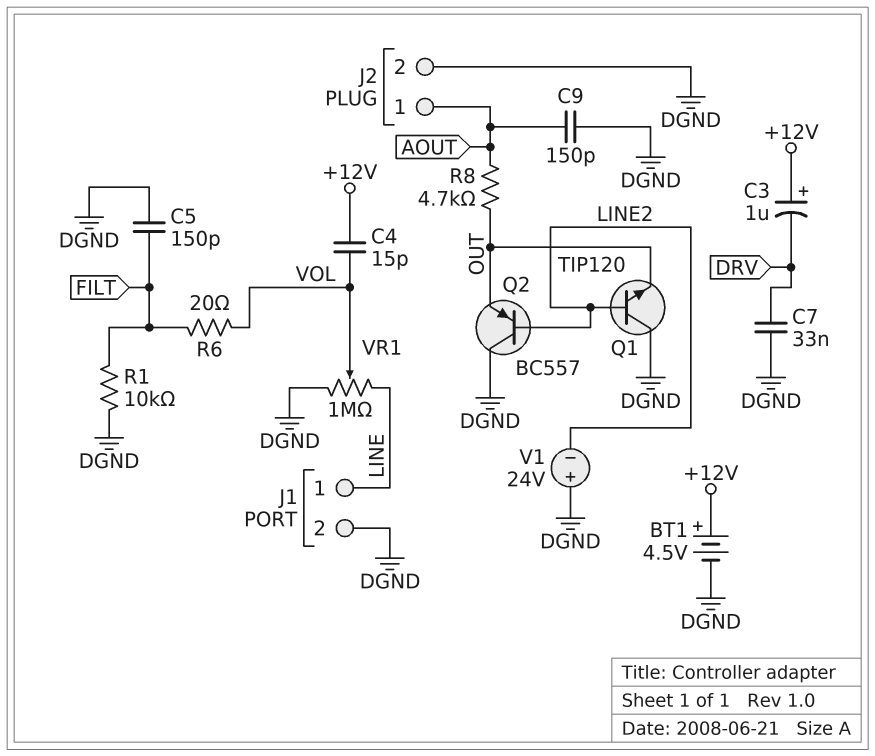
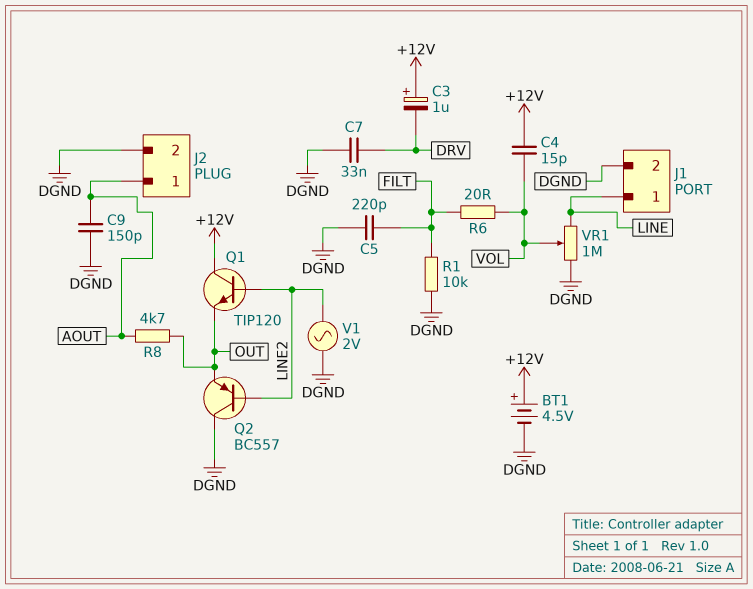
C5: 150pF (DGND, FILT) -> 220pF (DGND, FILT)
Q1: NPN TIP120 (B LINE2, C DGND, E OUT) -> NPN TIP120 (B LINE2, C +12V, E OUT)
V1: 24V (plus DGND, minus LINE2) -> AC 2V (DGND, LINE2)

